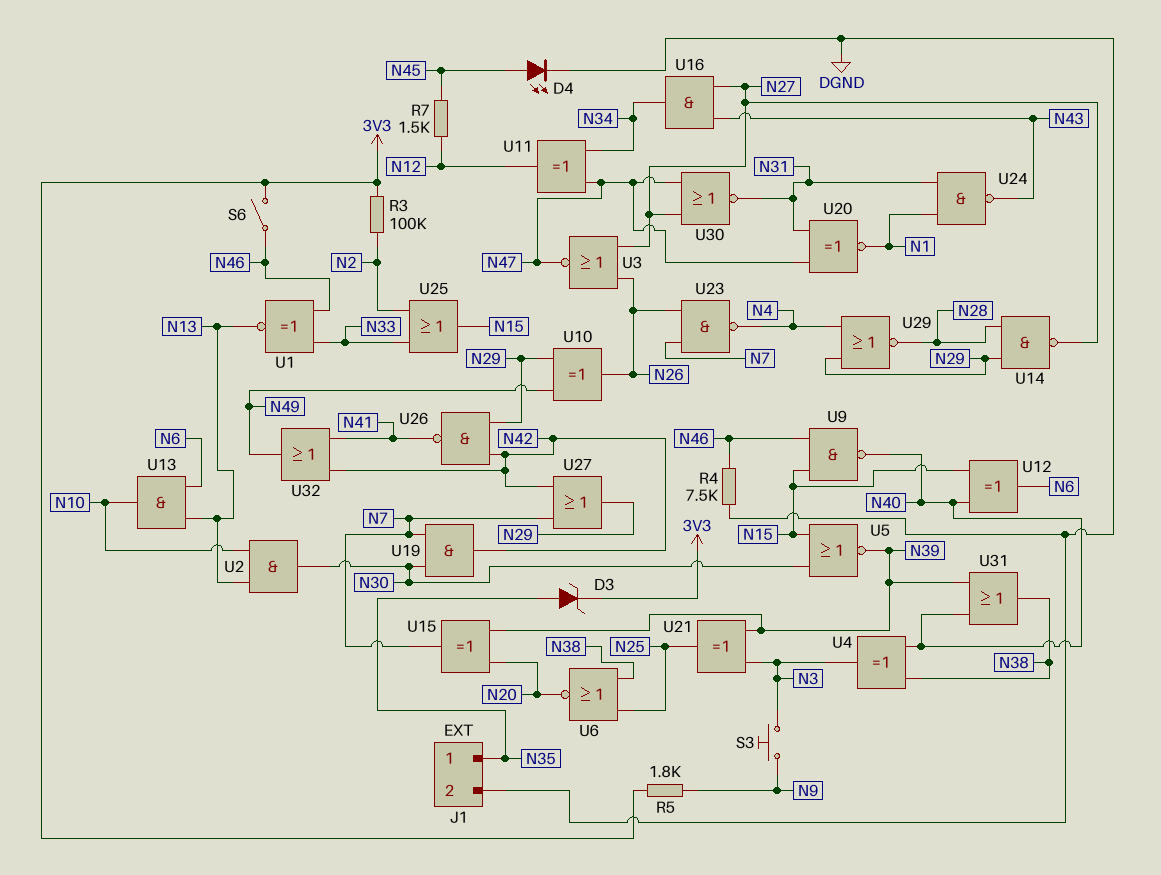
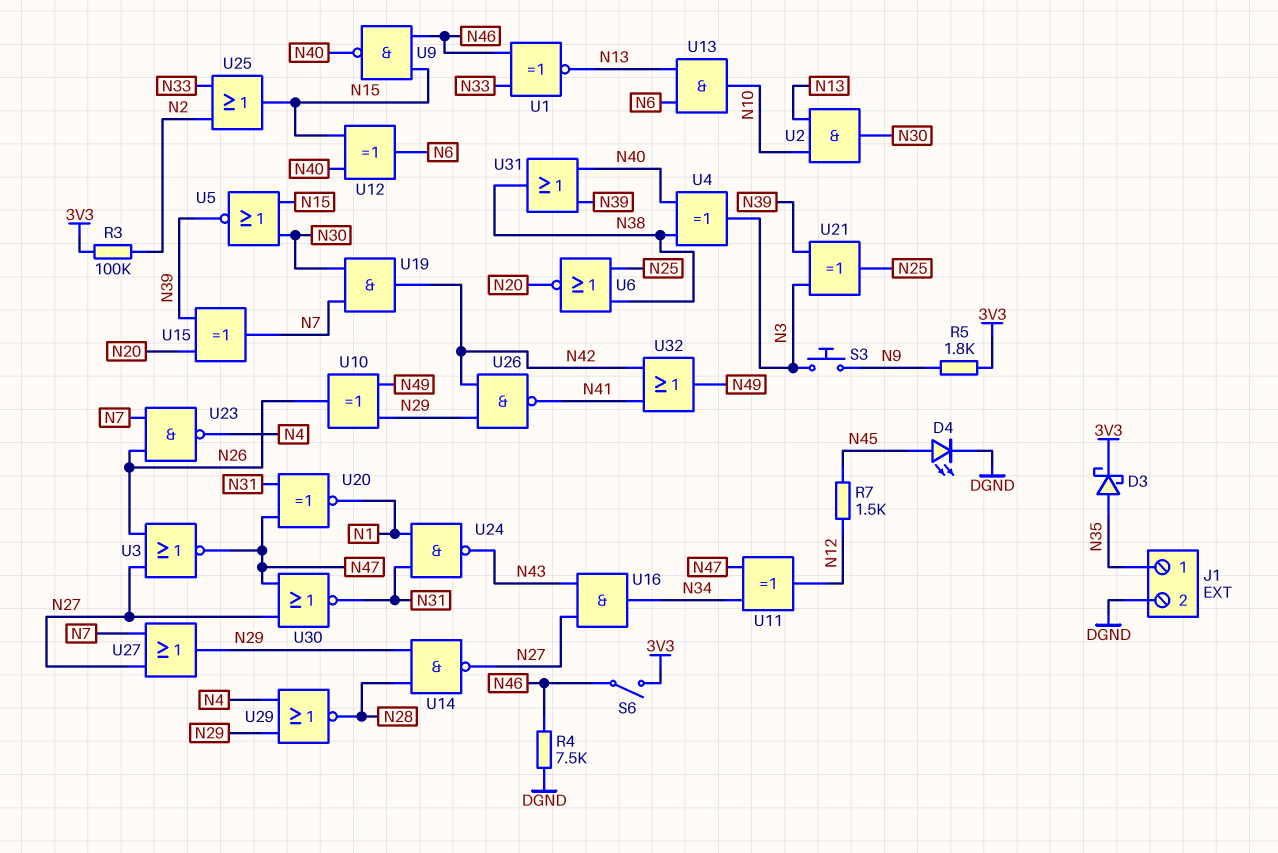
D3: zener (A N35, K 3V3) -> schottky (A N35, K 3V3)
U27: OR (in N7, in N42, out N29) -> OR (in N7, in N27, out N29)

